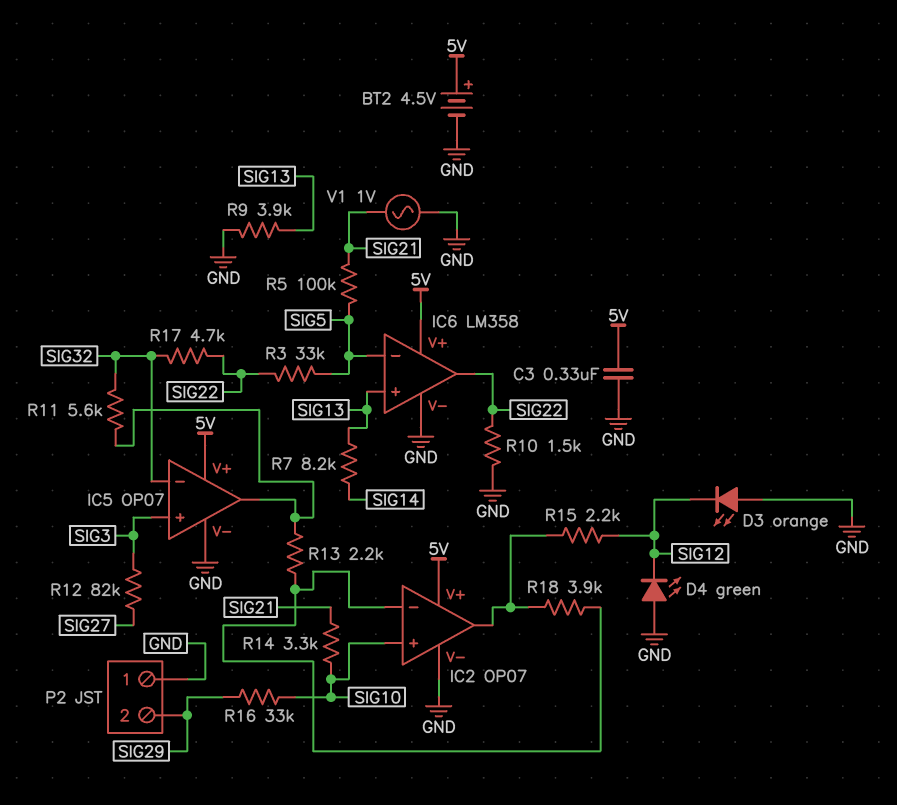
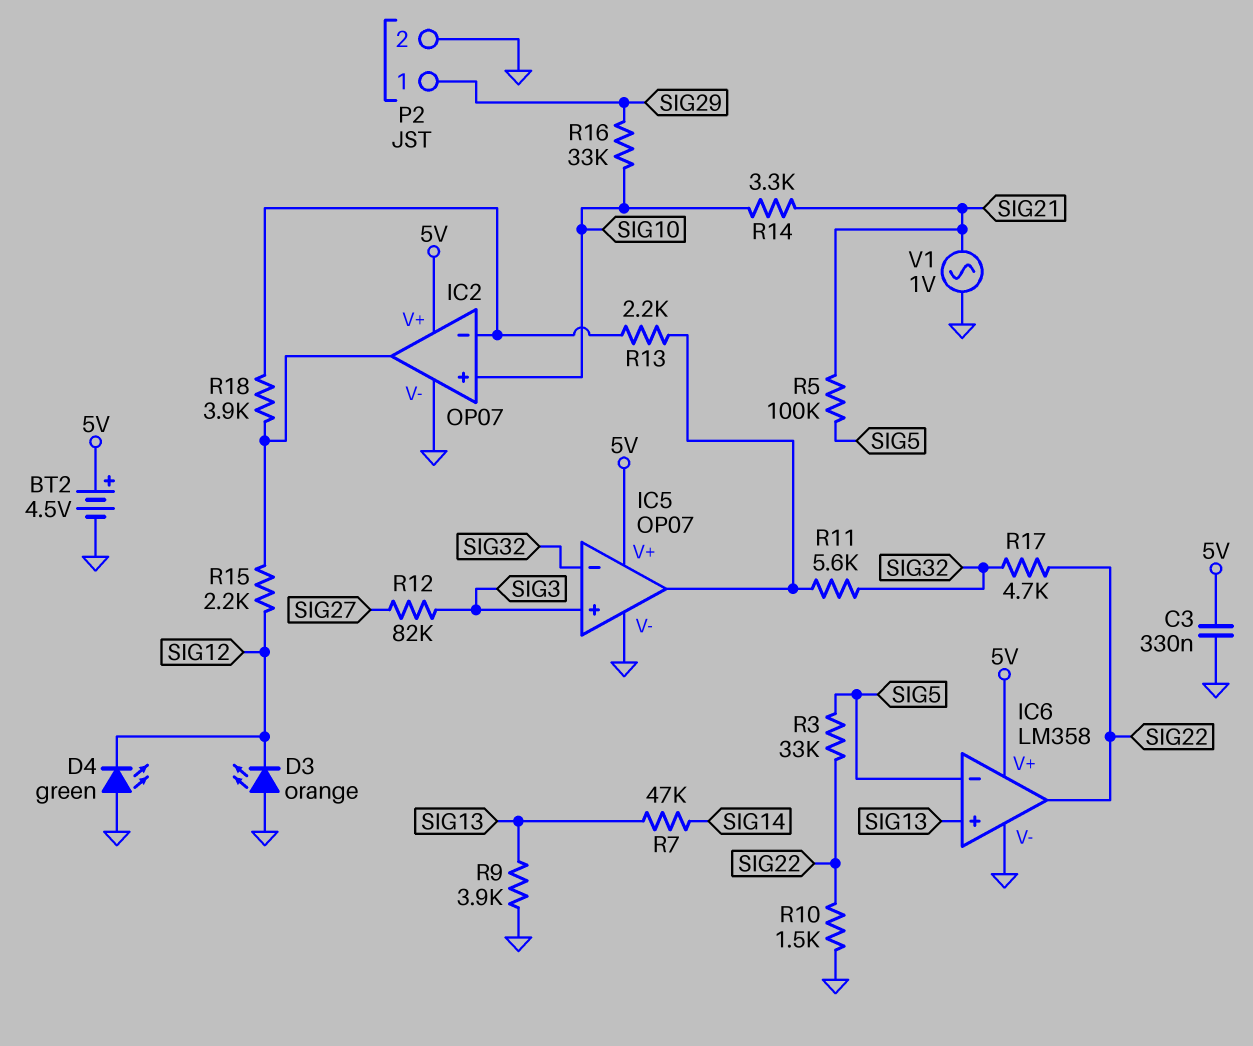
P2 pin 1: GND -> SIG29
P2 pin 2: SIG29 -> GND
R7: 8.2k (SIG13, SIG14) -> 47k (SIG13, SIG14)

